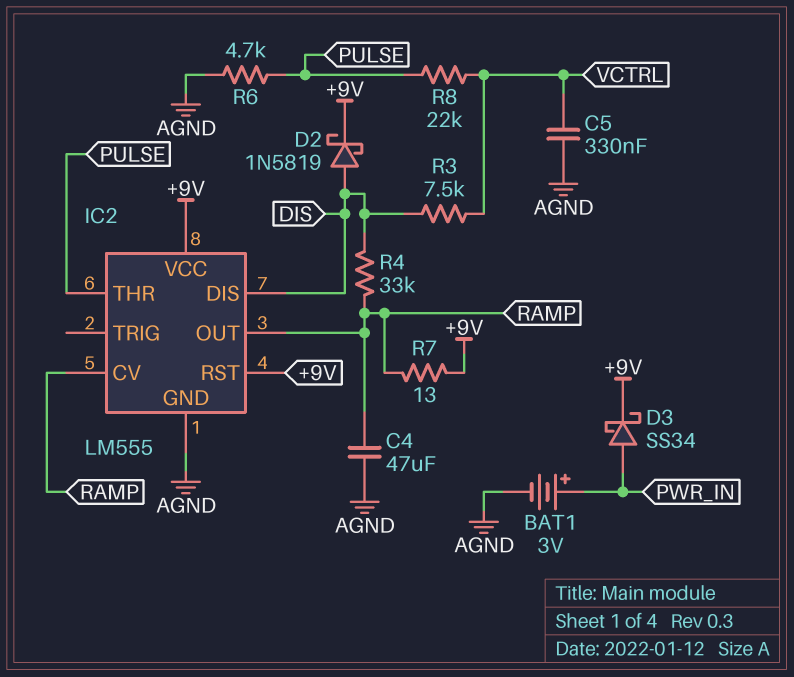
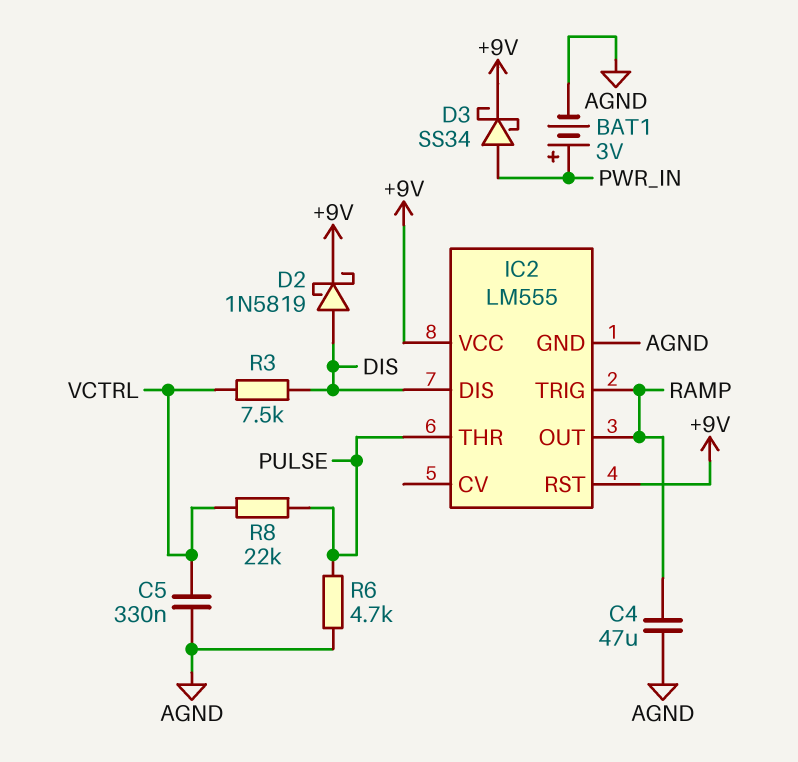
IC2 pin CV: RAMP -> none
IC2 pin TRIG: none -> RAMP
R4: 33k (DIS, RAMP) -> none
R7: 13 (+9V, RAMP) -> none

